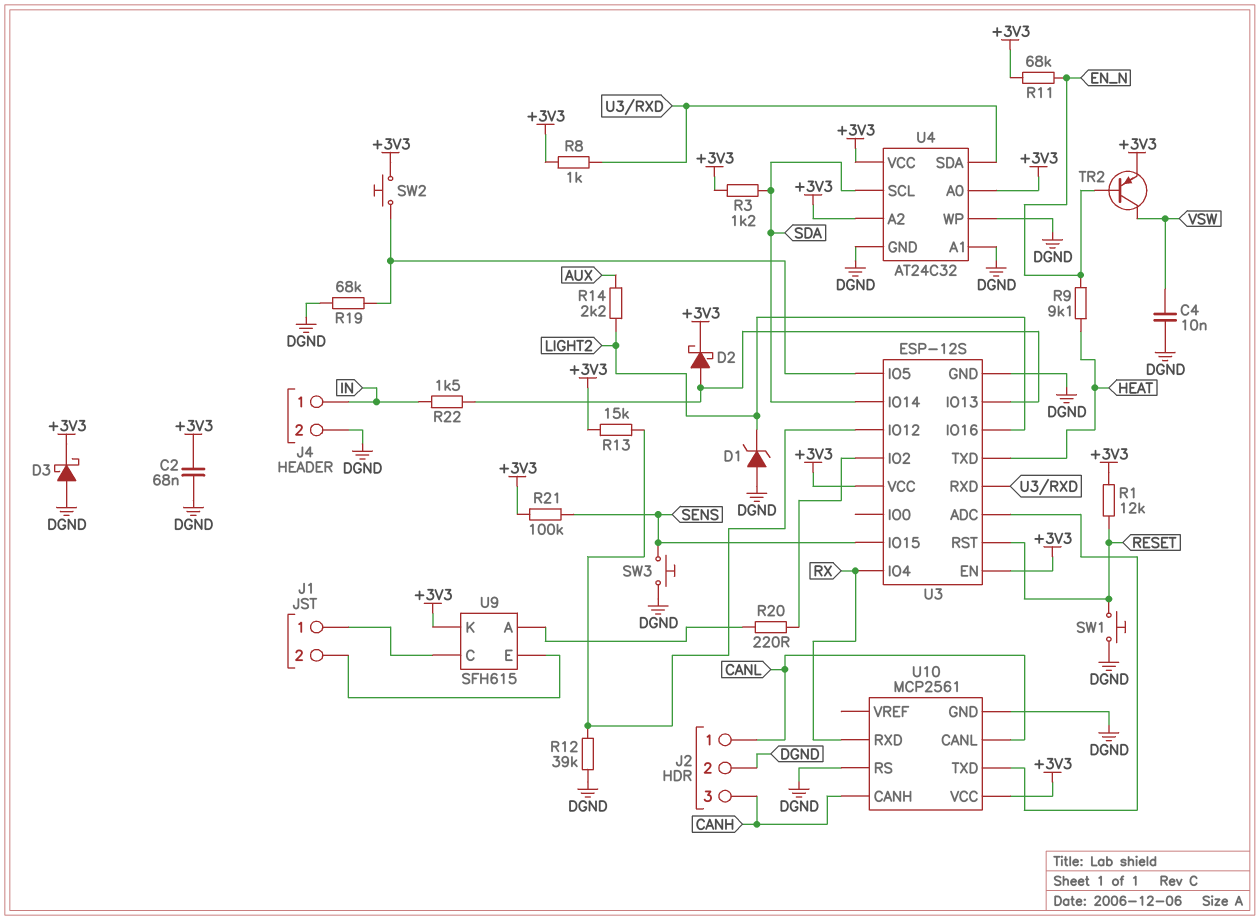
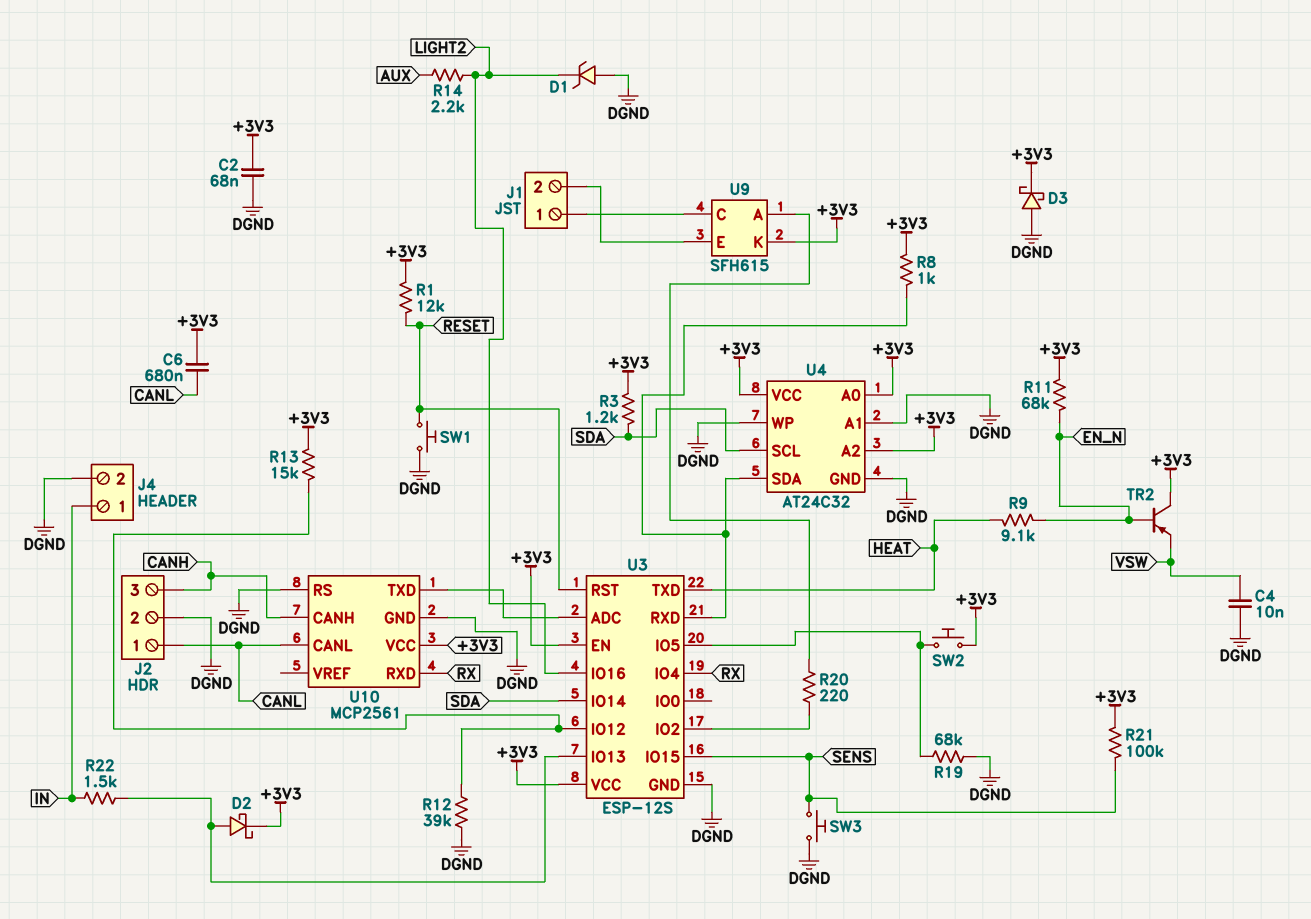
C6: none -> 680nF (+3V3, CANL)
TR2: PNP (B EN_N, C VSW, E +3V3) -> PNP (B EN_N, C +3V3, E VSW)

